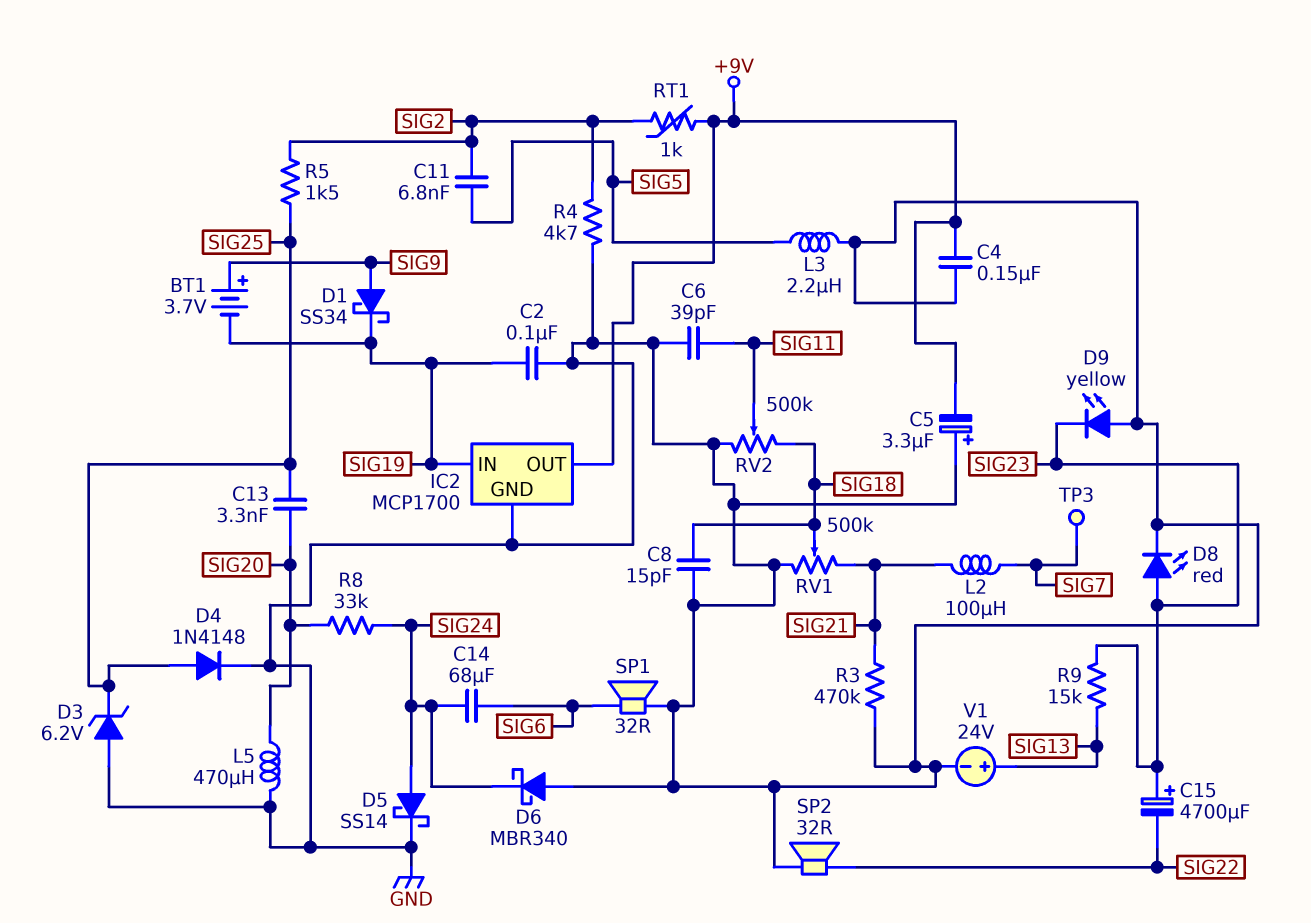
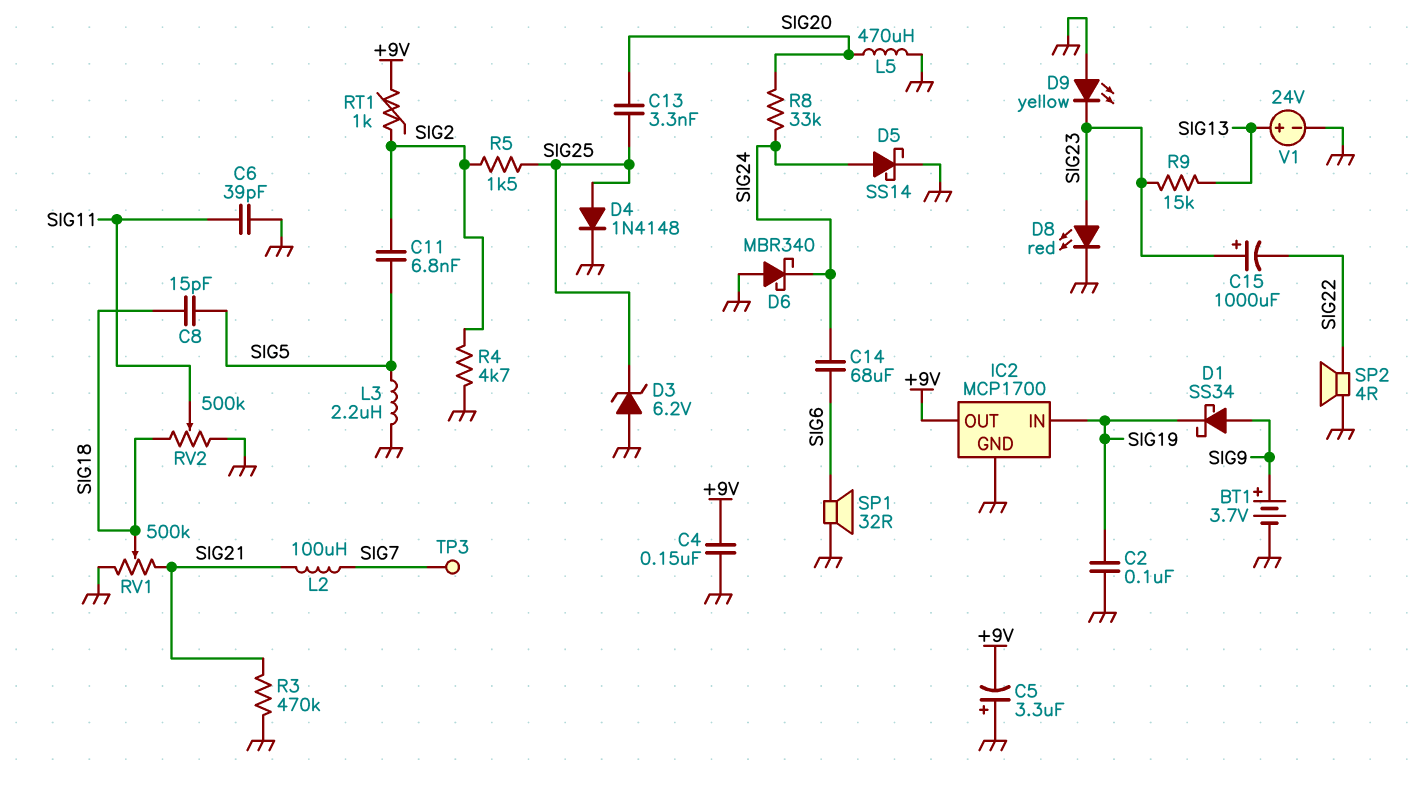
BT1: 3.7V (plus SIG9, minus SIG19) -> 3.7V (plus SIG9, minus GND)
C8: 15pF (GND, SIG18) -> 15pF (SIG5, SIG18)
C15: 4700uF (plus SIG23, minus SIG22) -> 1000uF (plus SIG23, minus SIG22)
SP2: speaker 32R (GND, SIG22) -> speaker 4R (GND, SIG22)

